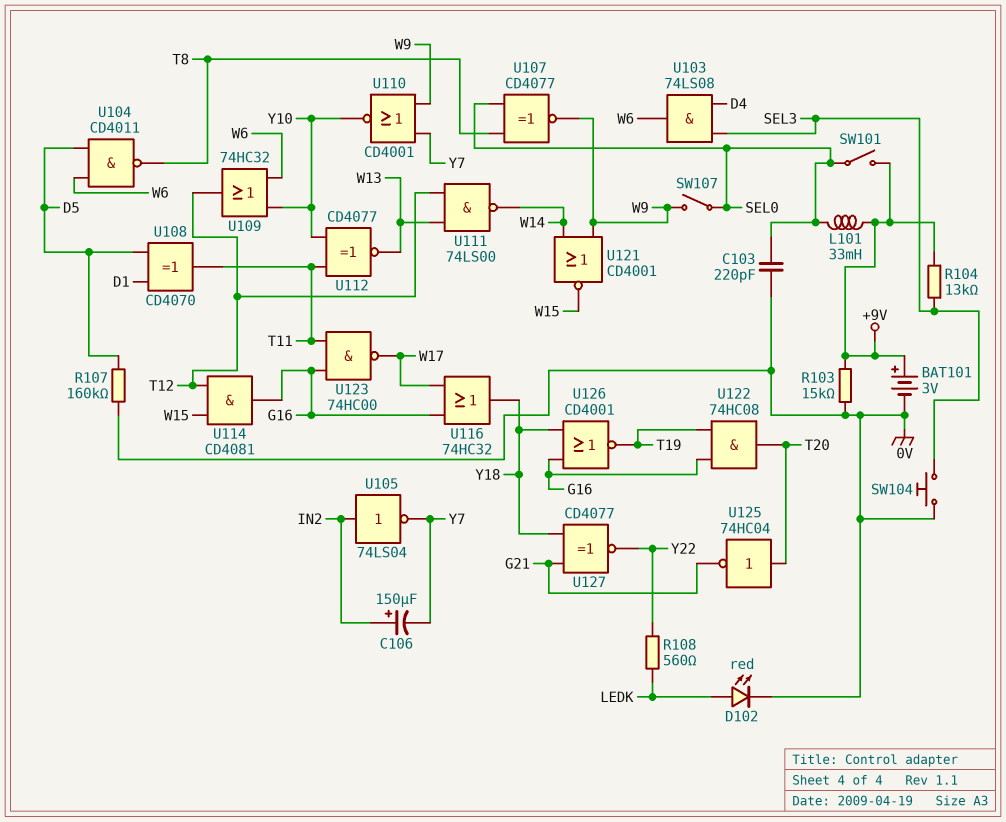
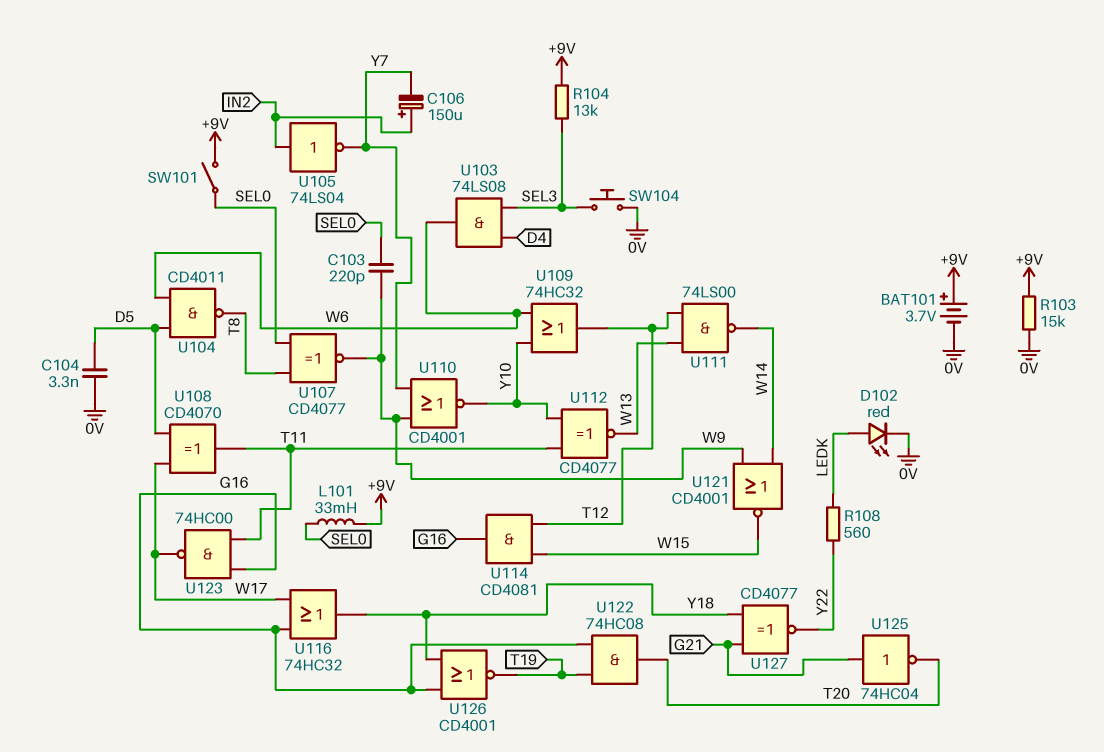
BAT101: 3V (plus +9V, minus 0V) -> 3.7V (plus +9V, minus 0V)
C103: 220pF (0V, SEL0) -> 220pF (SEL0, W9)
C104: none -> 3.3nF (0V, D5)
R107: 160k (0V, D5) -> none
SW107: switch (SEL0, W9) -> none
U108: XOR CD4070 (in D1, in D5, out T11) -> XOR CD4070 (in D5, in W17, out T11)
U125: NOT 74HC04 (in T20, out G21) -> NOT 74HC04 (in G21, out T20)

